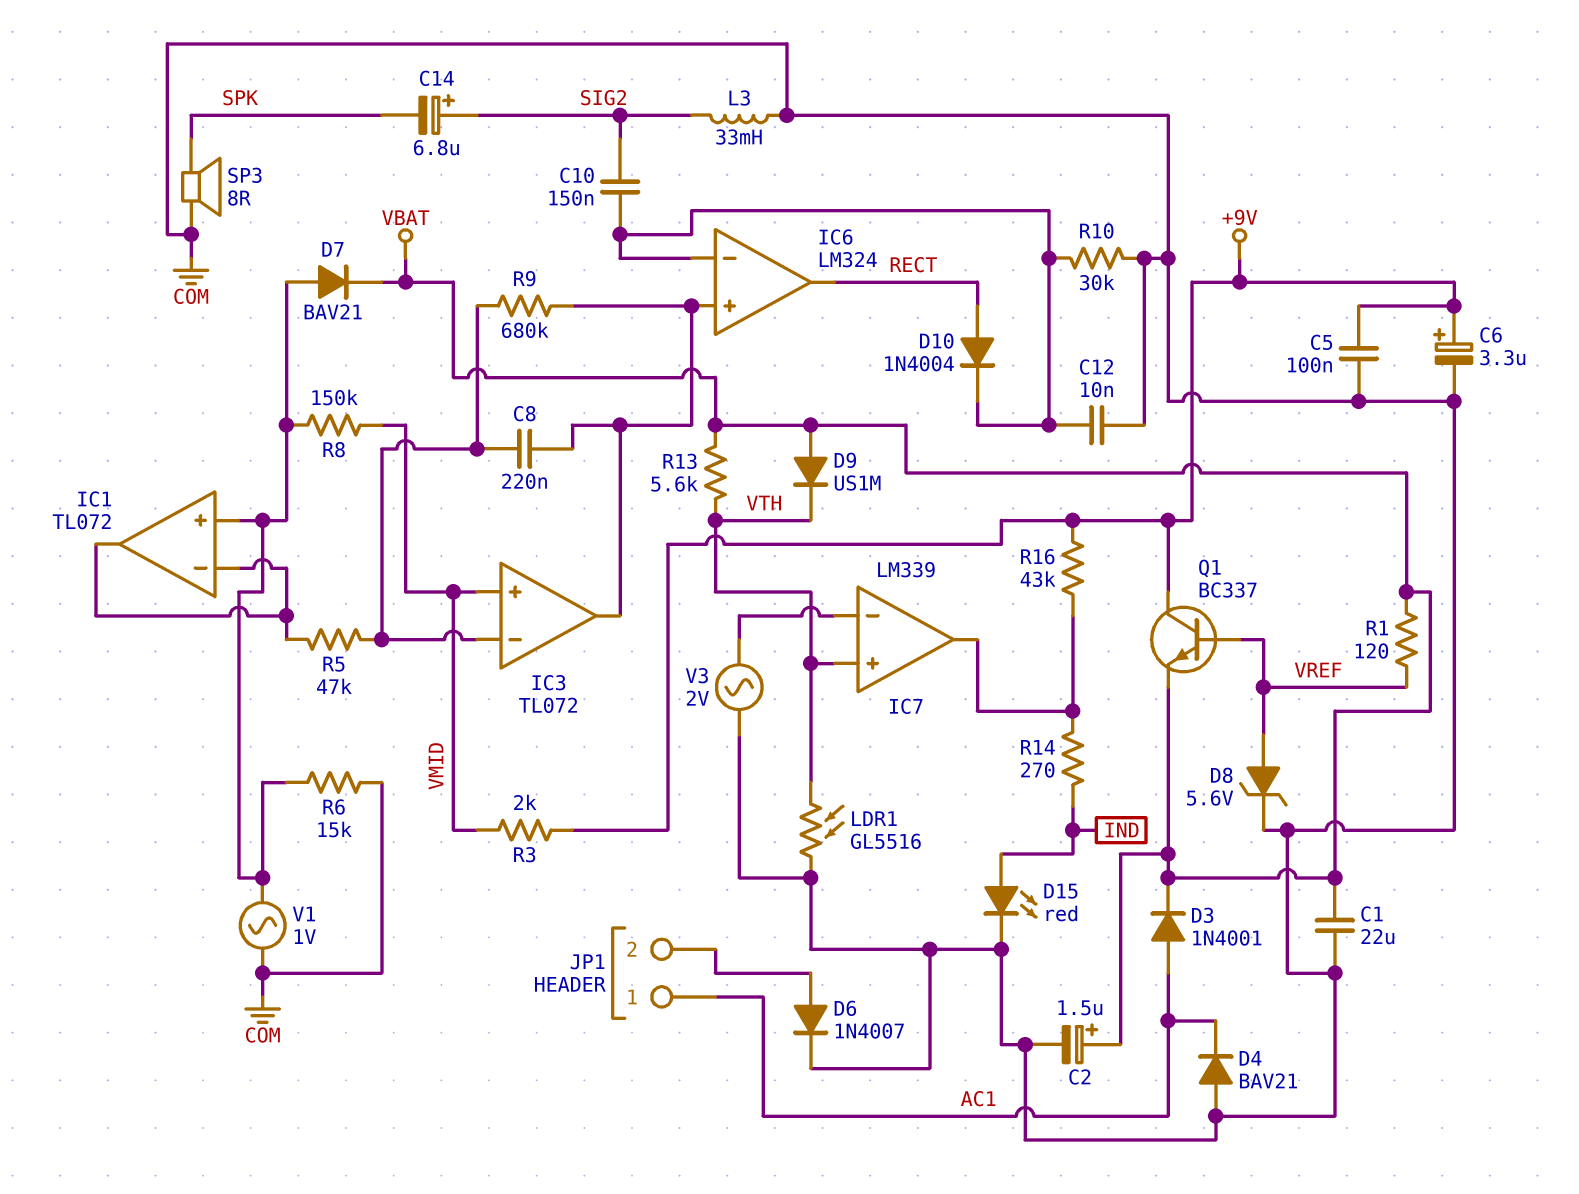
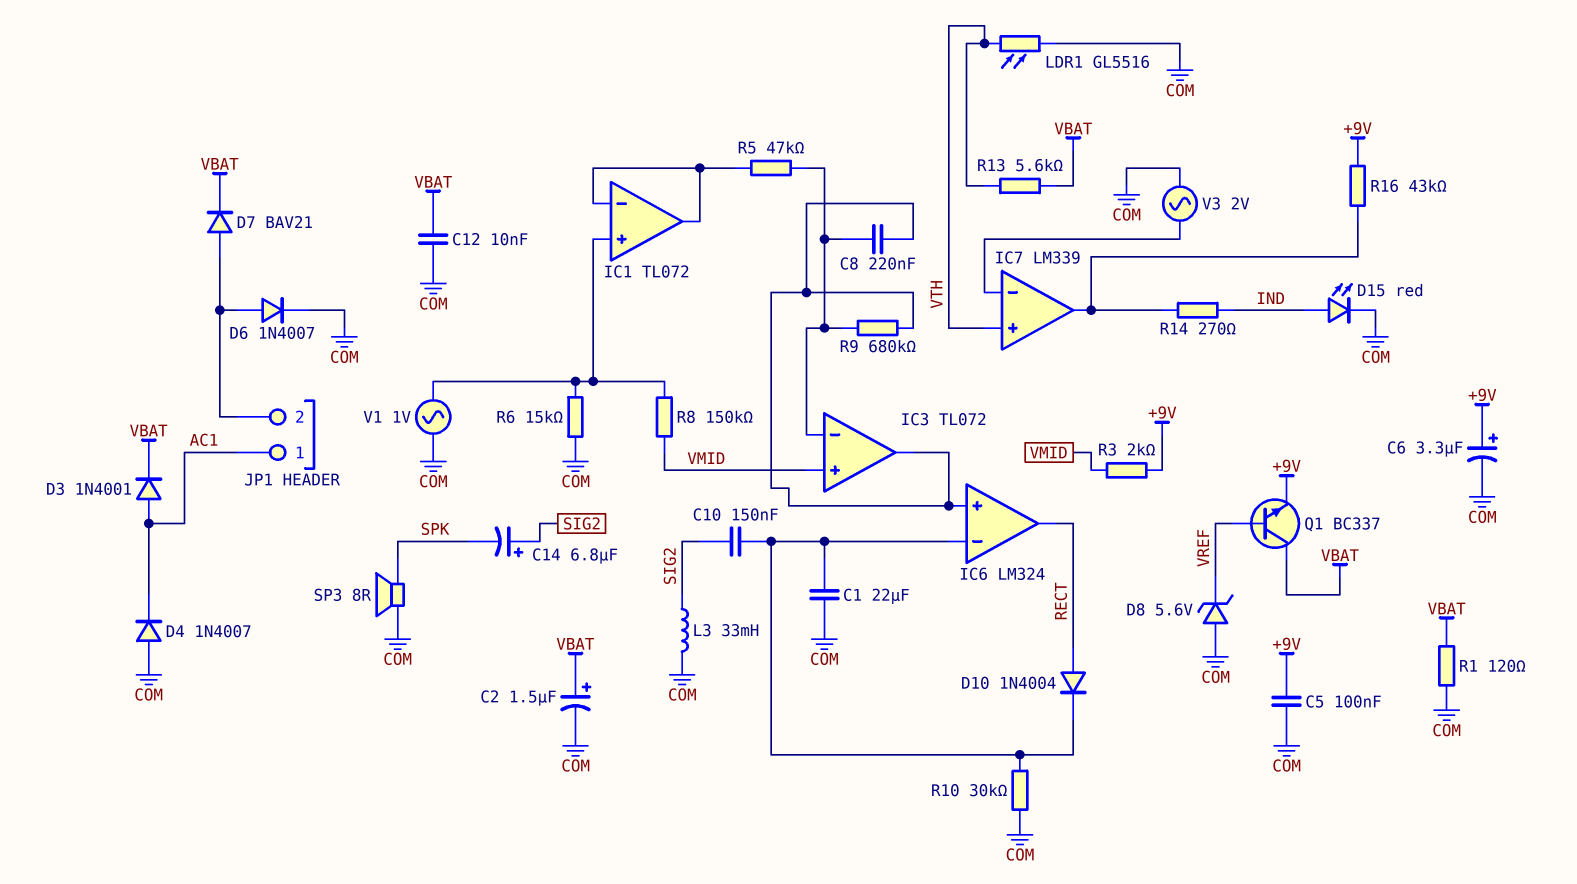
C1: 22uF (COM, VBAT) -> 22uF (COM, IC6/in-)
C12: 10nF (COM, IC6/in-) -> 10nF (COM, VBAT)
D4: diode BAV21 (A COM, K AC1) -> diode 1N4007 (A COM, K AC1)
D7: diode BAV21 (A IC1/in+, K VBAT) -> diode BAV21 (A JP1/2, K VBAT)
D8: zener 5.6V (A VREF, K COM) -> zener 5.6V (A COM, K VREF)
D9: diode US1M (A VBAT, K VTH) -> none
Q1: NPN BC337 (B VREF, C +9V, E VBAT) -> NPN BC337 (B VREF, C VBAT, E +9V)
R1: 120 (VBAT, VREF) -> 120 (COM, VBAT)

